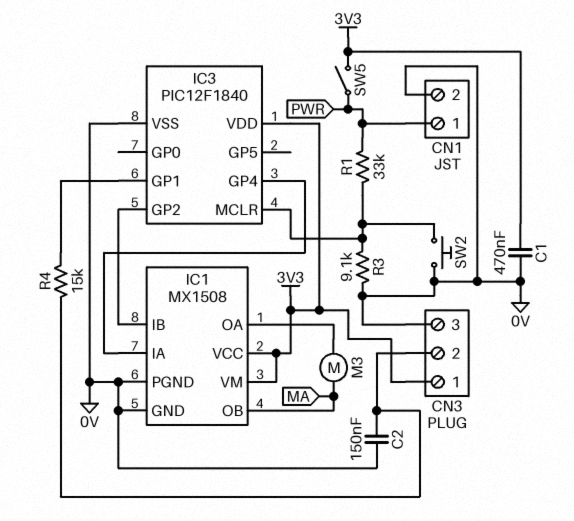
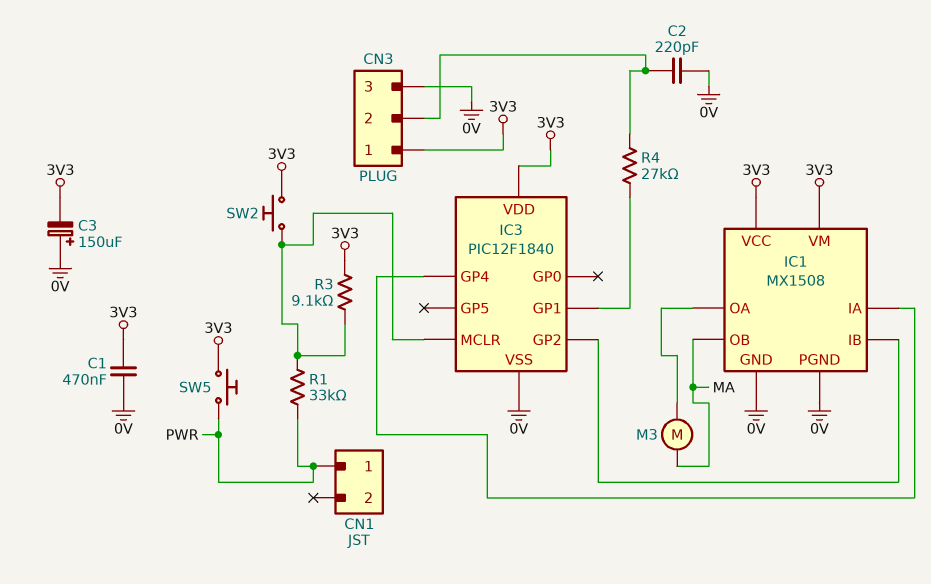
C2: 150nF (0V, CN3/2) -> 220pF (0V, CN3/2)
C3: none -> 150uF (plus 0V, minus 3V3)
CN1 pin 2: 0V -> none
R3: 9.1k (0V, IC3/MCLR) -> 9.1k (3V3, IC3/MCLR)
R4: 15k (CN3/2, IC3/GP1) -> 27k (CN3/2, IC3/GP1)
SW2: button (0V, IC3/MCLR) -> button (3V3, IC3/MCLR)
SW5: switch (3V3, PWR) -> button (3V3, PWR)

